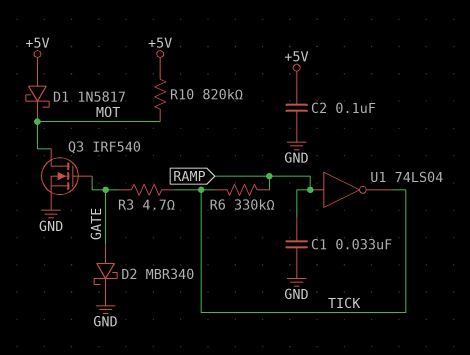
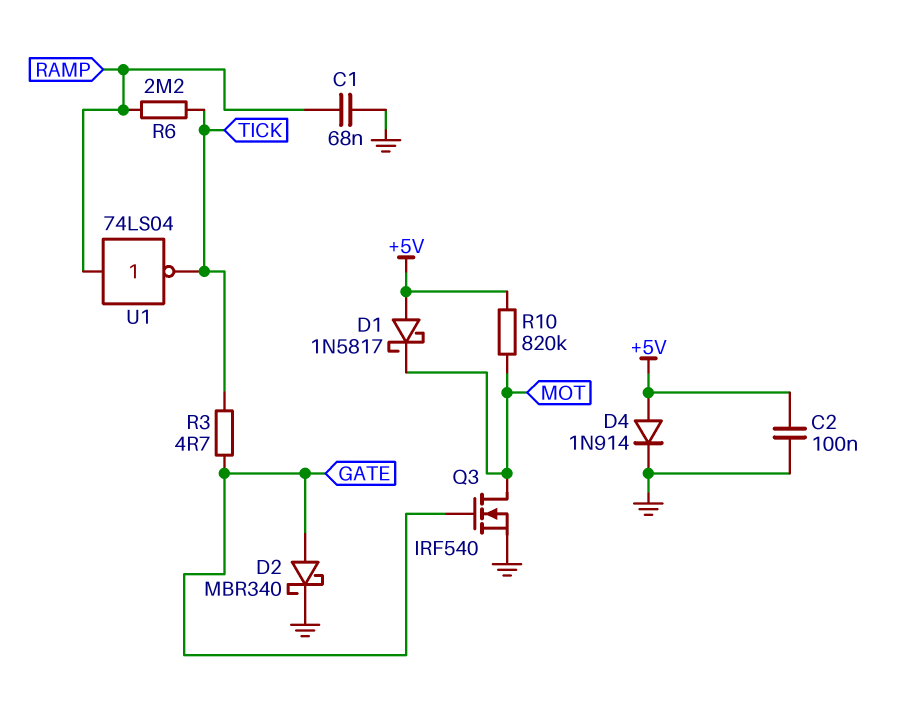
C1: 33nF (GND, RAMP) -> 68nF (GND, RAMP)
D4: none -> diode 1N914 (A +5V, K GND)
R6: 330k (RAMP, TICK) -> 2.2M (RAMP, TICK)

